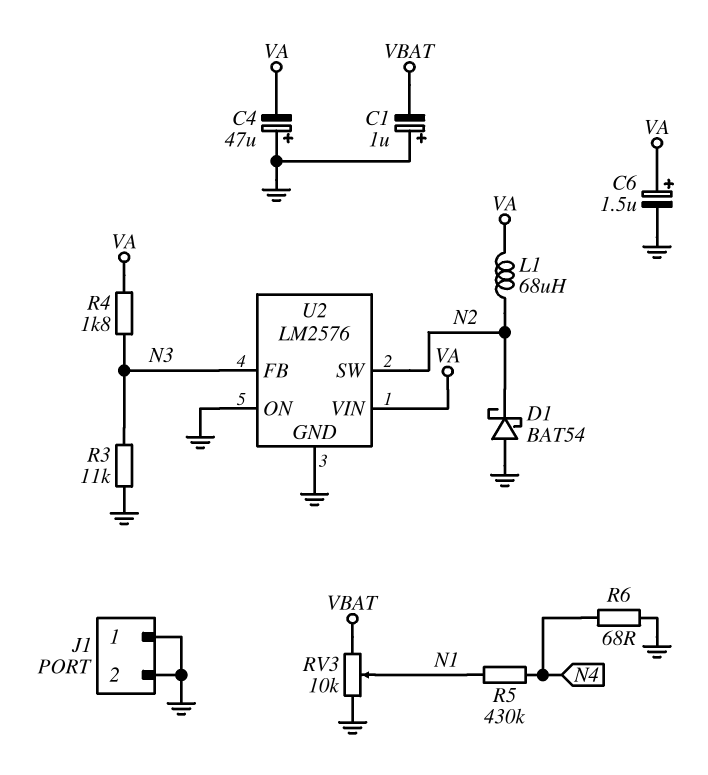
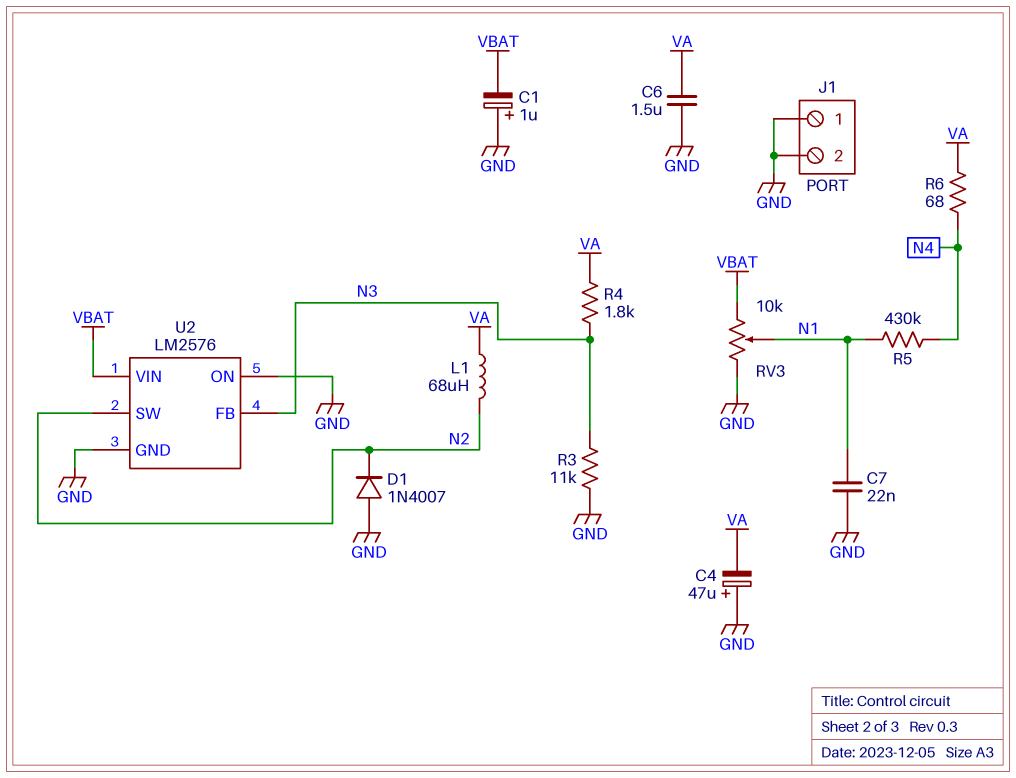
C6: 1.5uF (plus VA, minus GND) -> 1.5uF (GND, VA)
C7: none -> 22nF (GND, N1)
D1: schottky BAT54 (A GND, K N2) -> diode 1N4007 (A GND, K N2)
R6: 68 (GND, N4) -> 68 (N4, VA)
U2 pin VIN: VA -> VBAT

